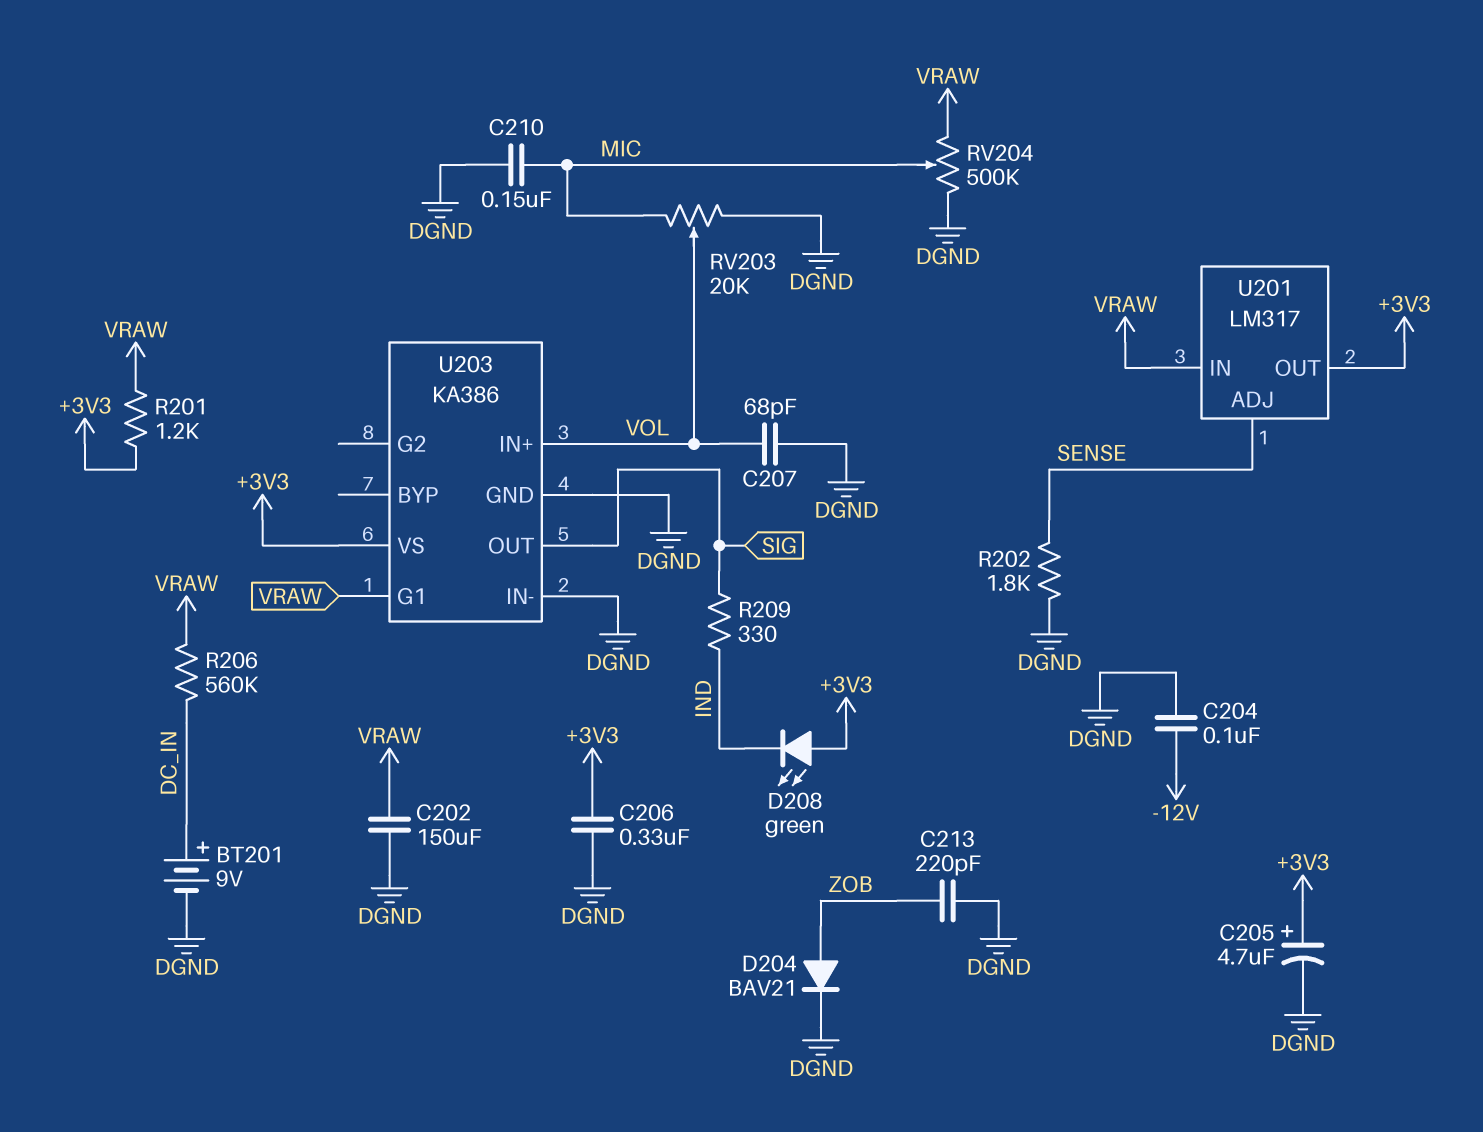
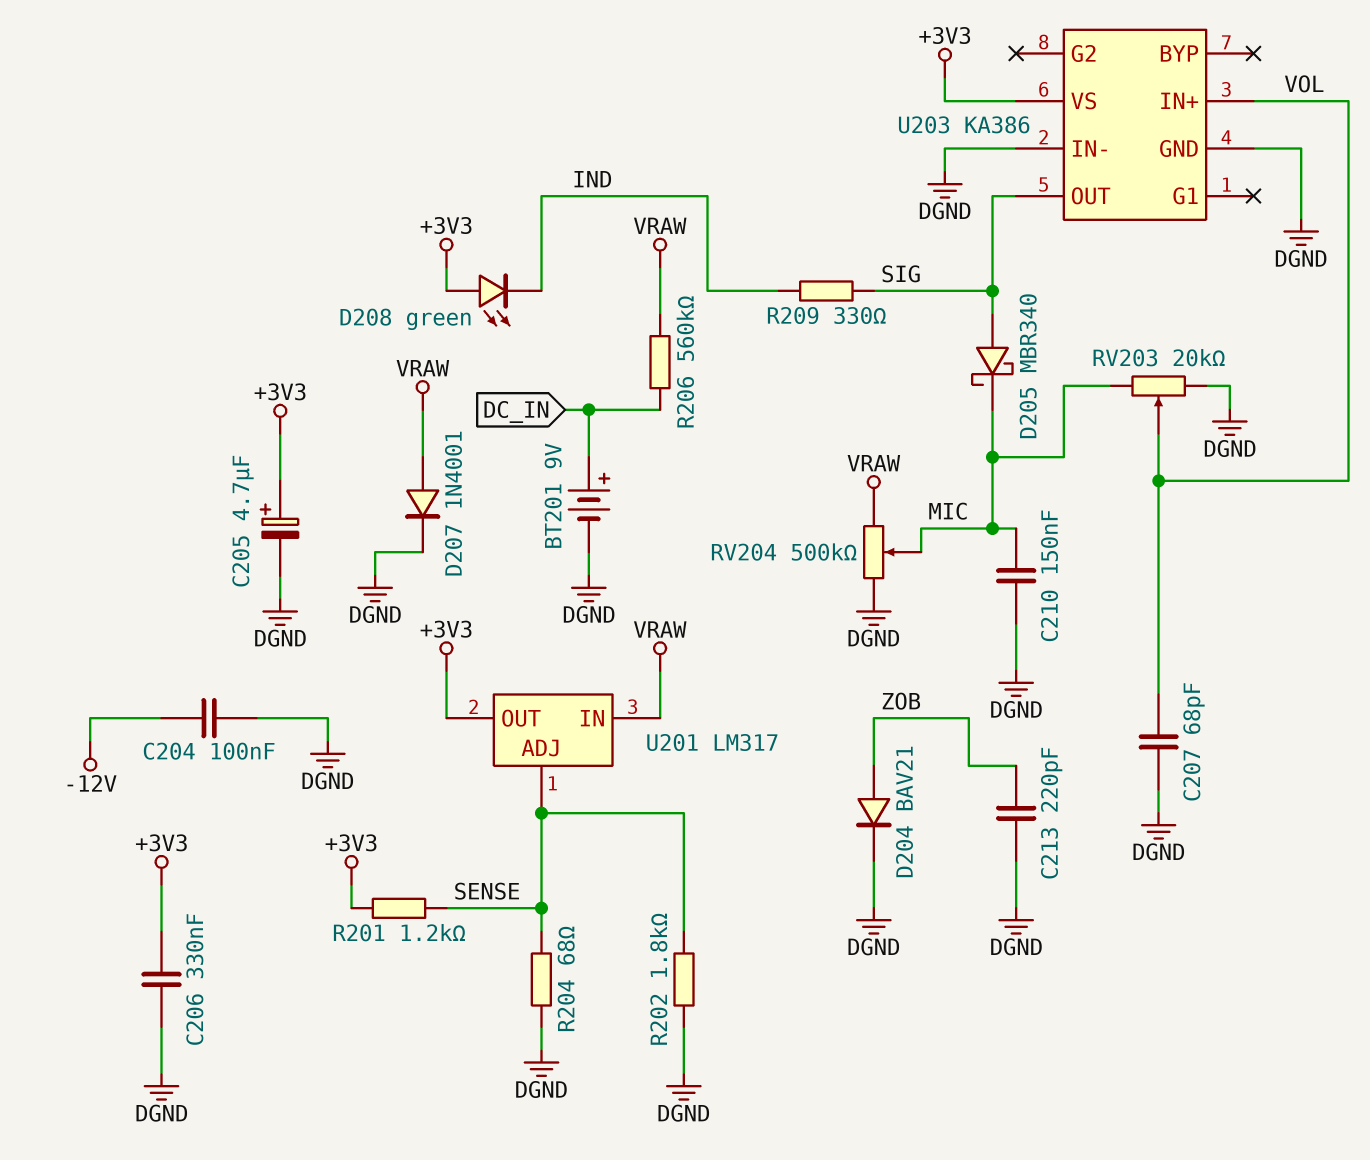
C202: 150uF (DGND, VRAW) -> none
D205: none -> schottky MBR340 (A SIG, K MIC)
D207: none -> diode 1N4001 (A VRAW, K DGND)
R201: 1.2k (+3V3, VRAW) -> 1.2k (+3V3, SENSE)
R204: none -> 68 (DGND, SENSE)
U203 pin G1: VRAW -> none

